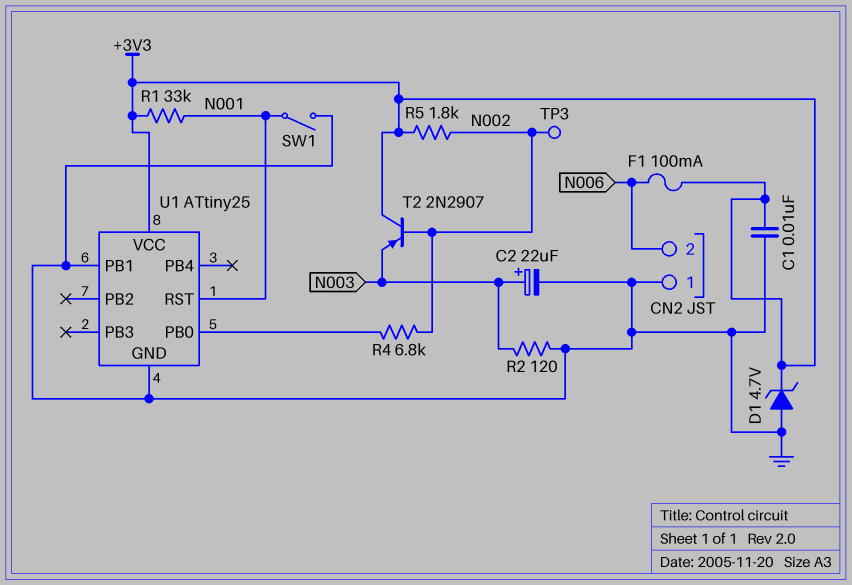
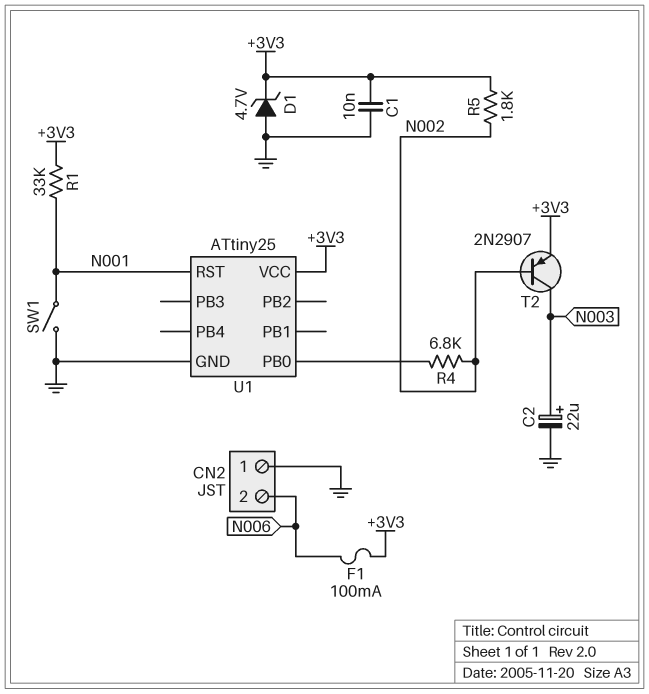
R2: 120 (GND, N003) -> none
T2: PNP 2N2907 (B N002, C +3V3, E N003) -> PNP 2N2907 (B N002, C N003, E +3V3)
TP3: test point (N002) -> none
U1 pin PB1: GND -> none

